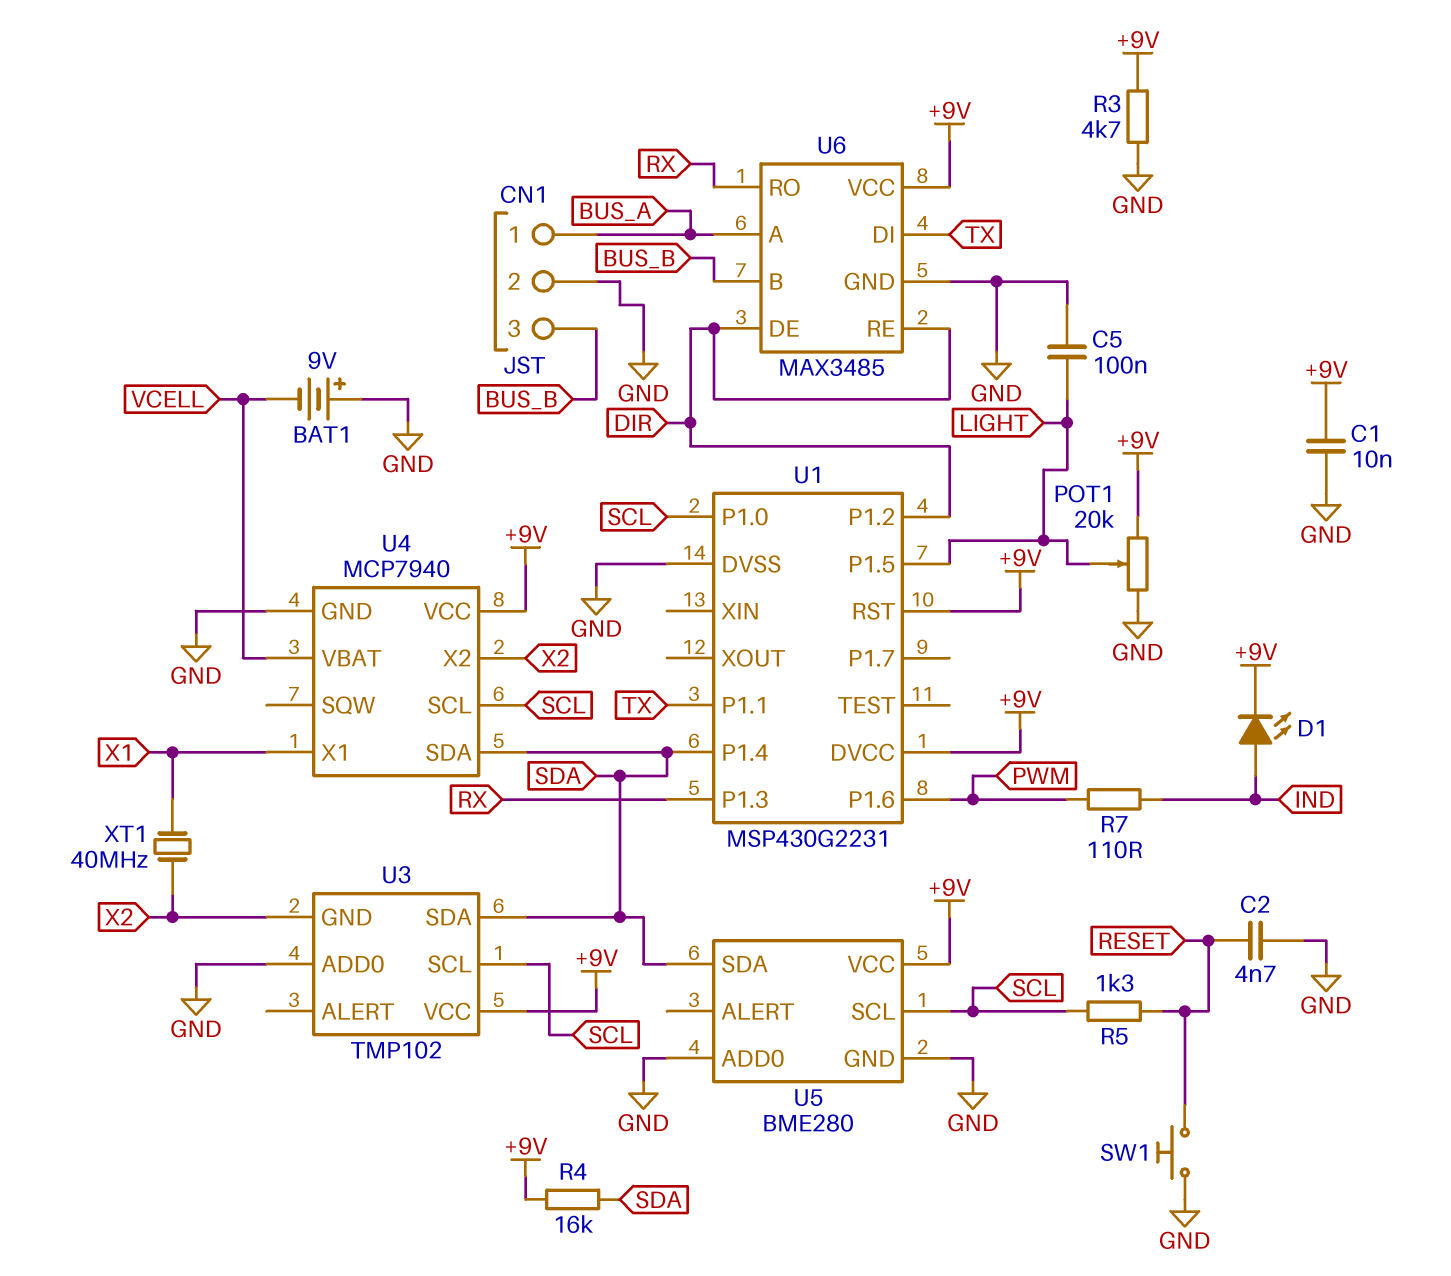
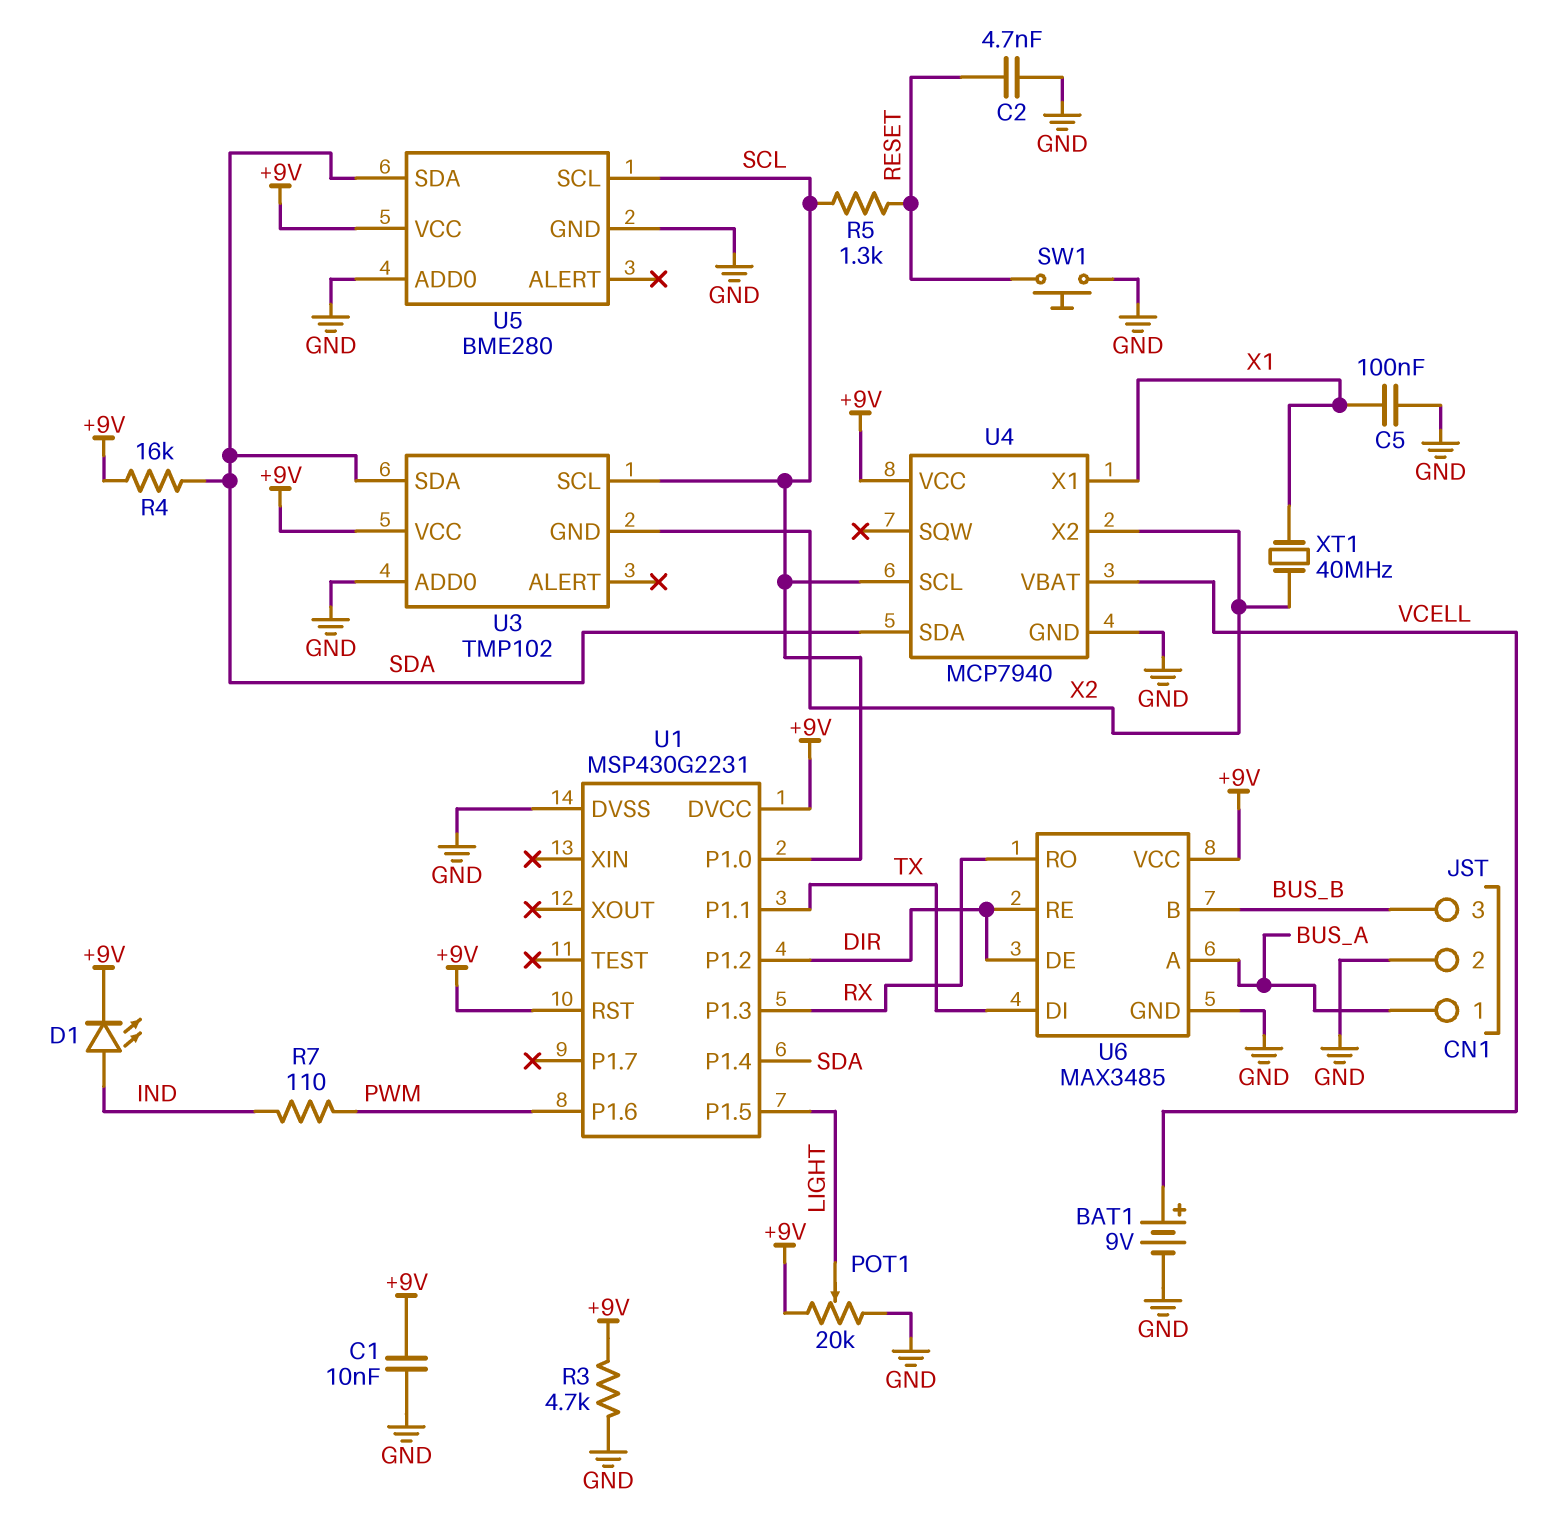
BAT1: 9V (plus GND, minus VCELL) -> 9V (plus VCELL, minus GND)
C5: 100nF (GND, LIGHT) -> 100nF (GND, X1)

